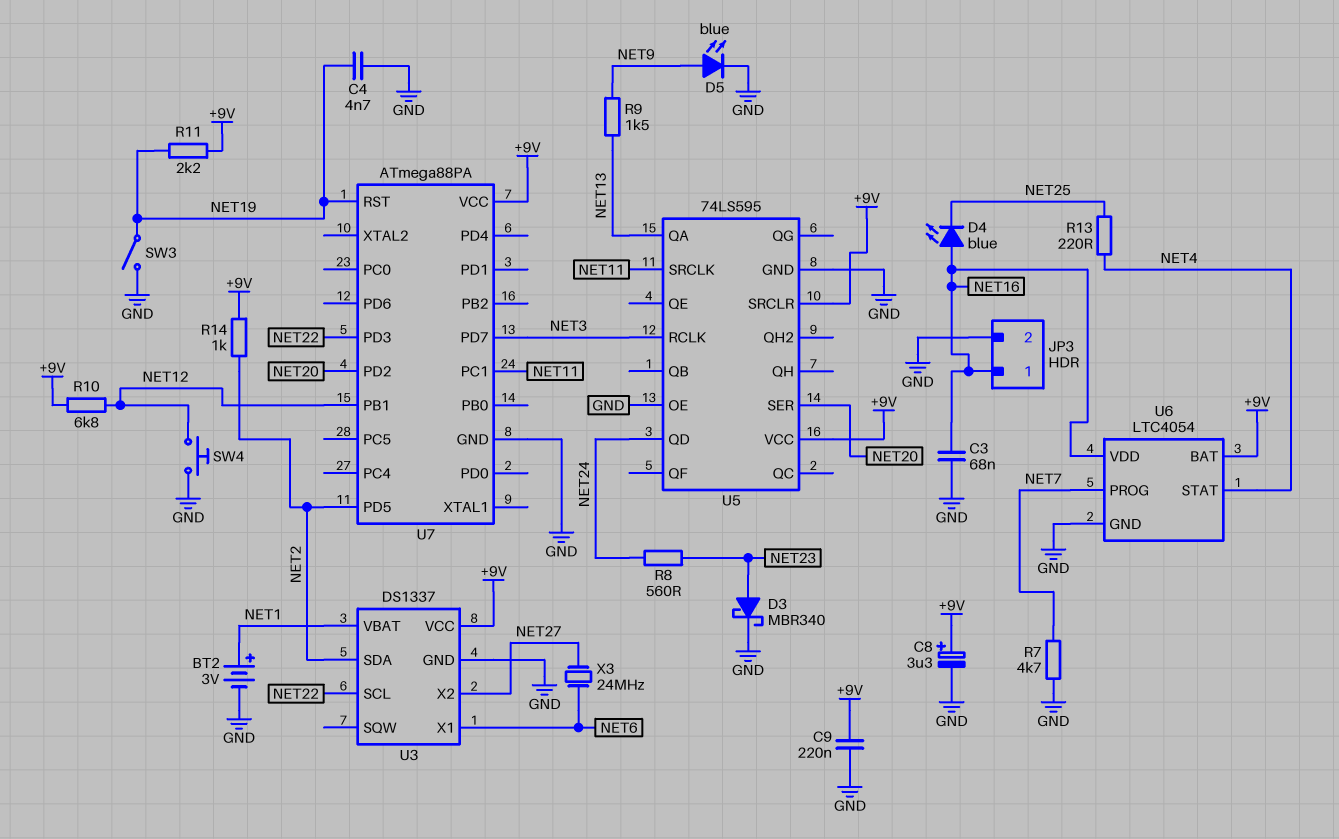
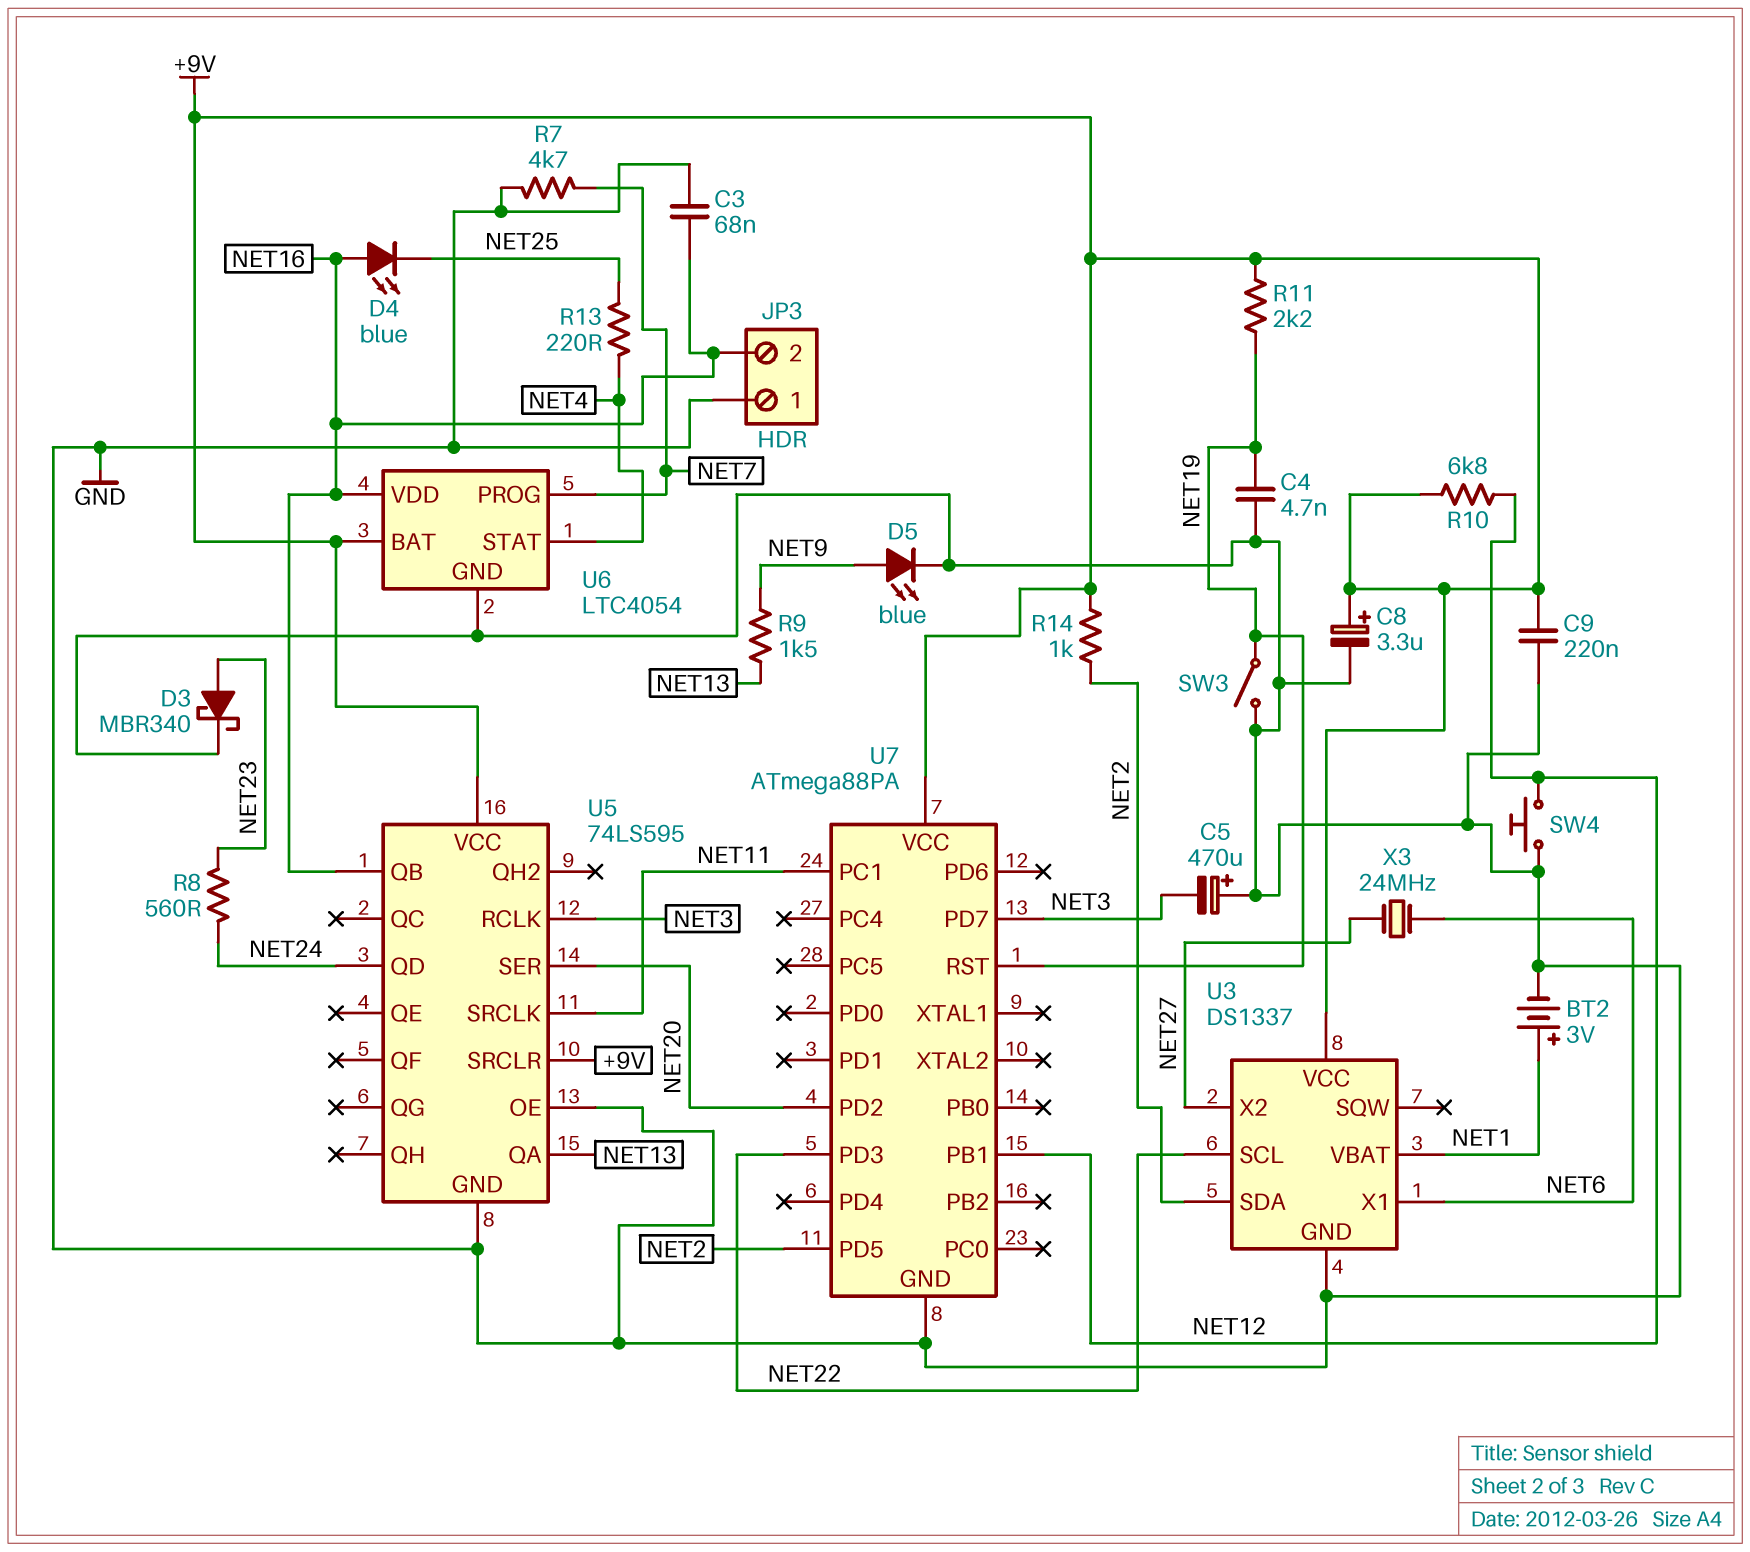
C5: none -> 470uF (plus GND, minus NET3)
JP3 pin 1: NET16 -> GND
JP3 pin 2: GND -> NET16
U5 pin QB: none -> NET16

